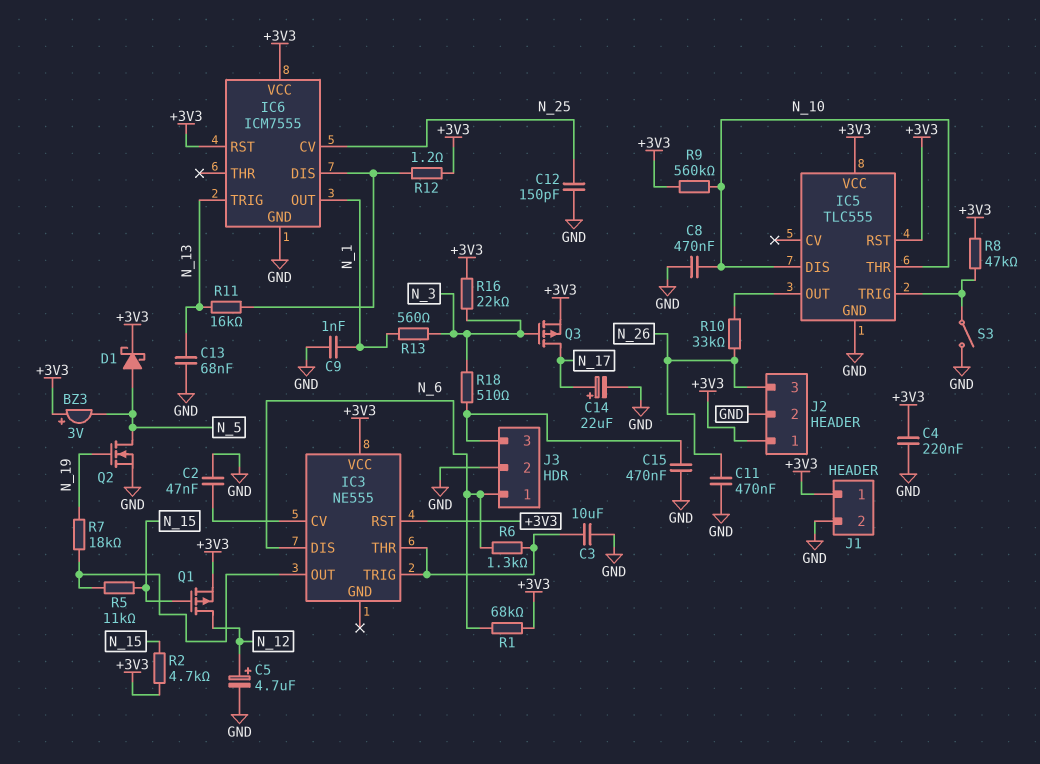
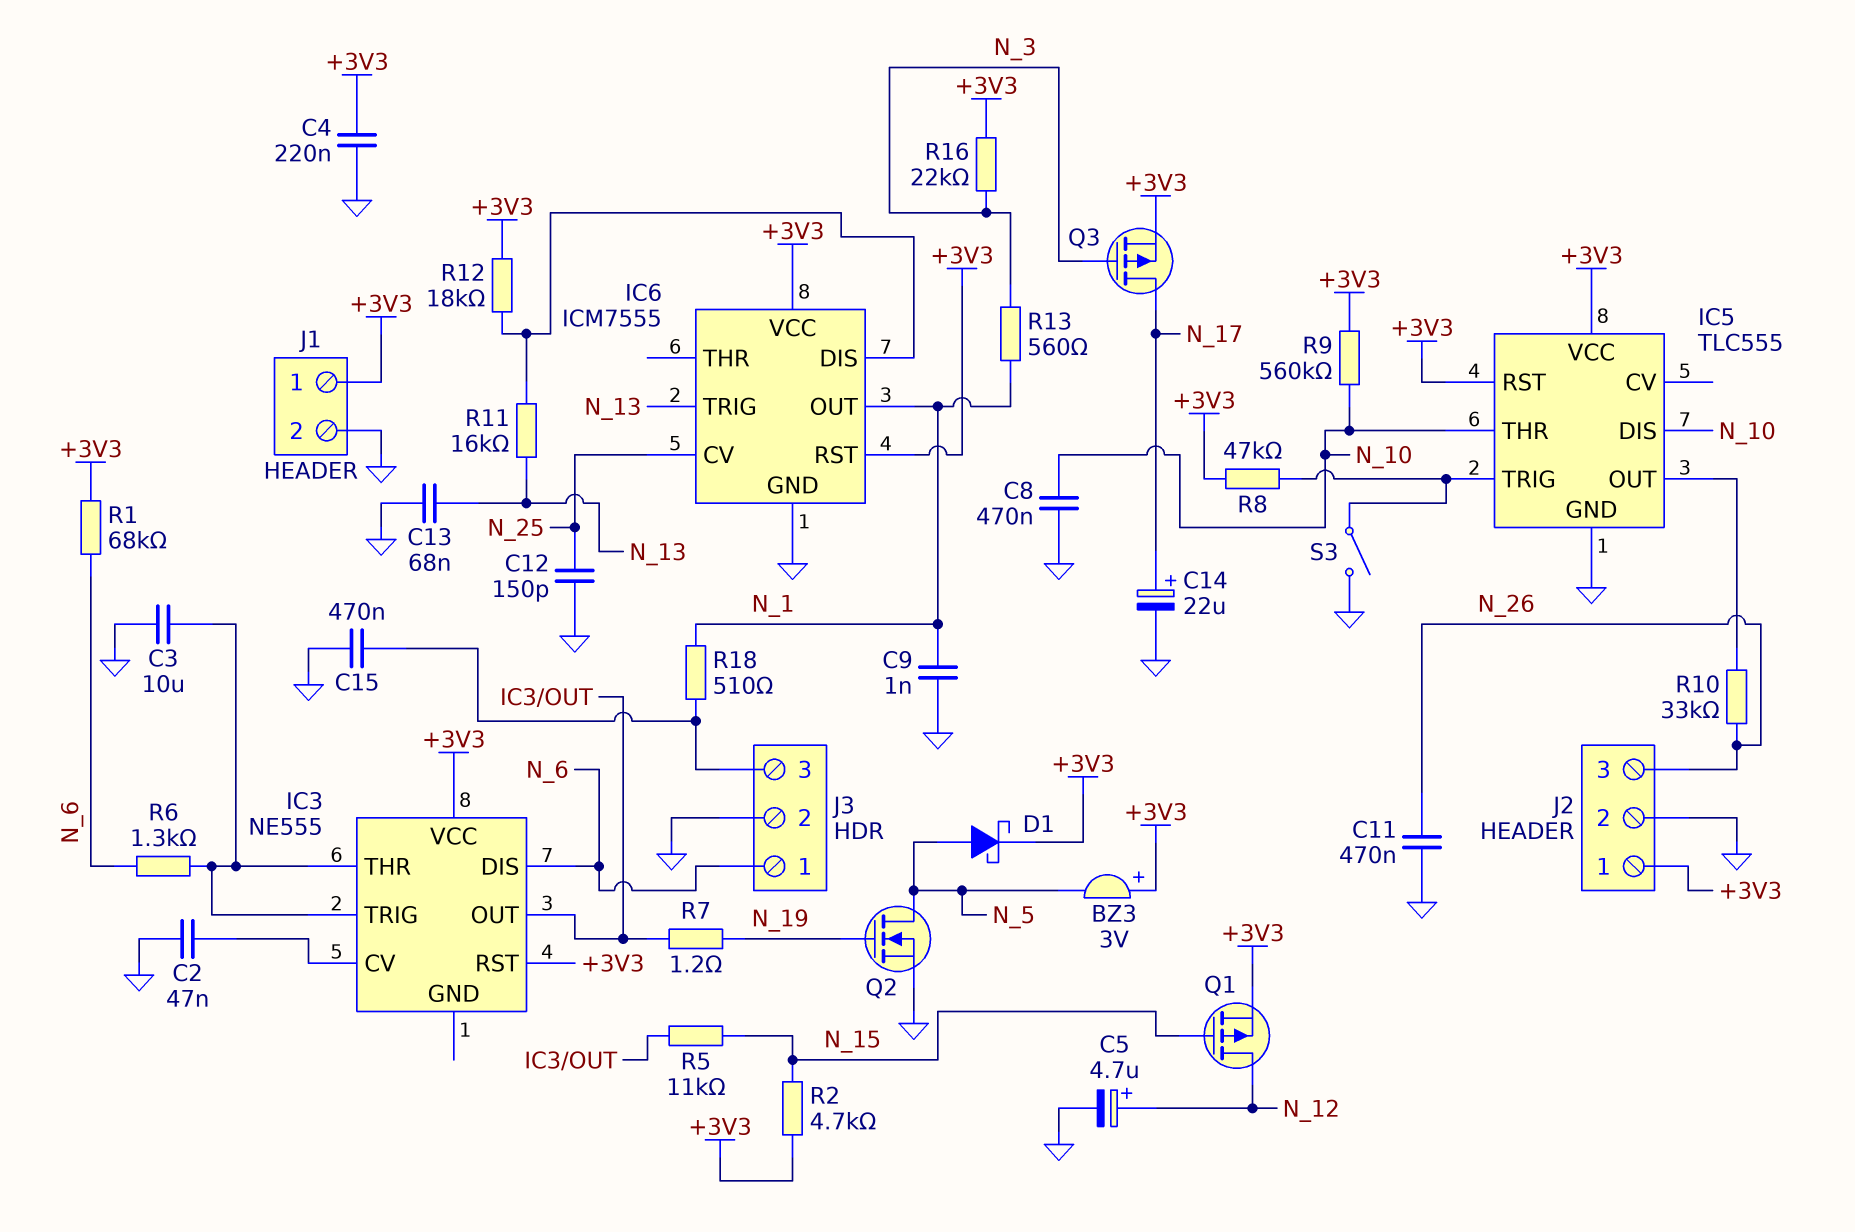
R7: 18k (IC3/OUT, N_19) -> 1.2 (IC3/OUT, N_19)
R12: 1.2 (+3V3, IC6/DIS) -> 18k (+3V3, IC6/DIS)
R18: 510 (J3/3, N_3) -> 510 (J3/3, N_1)

